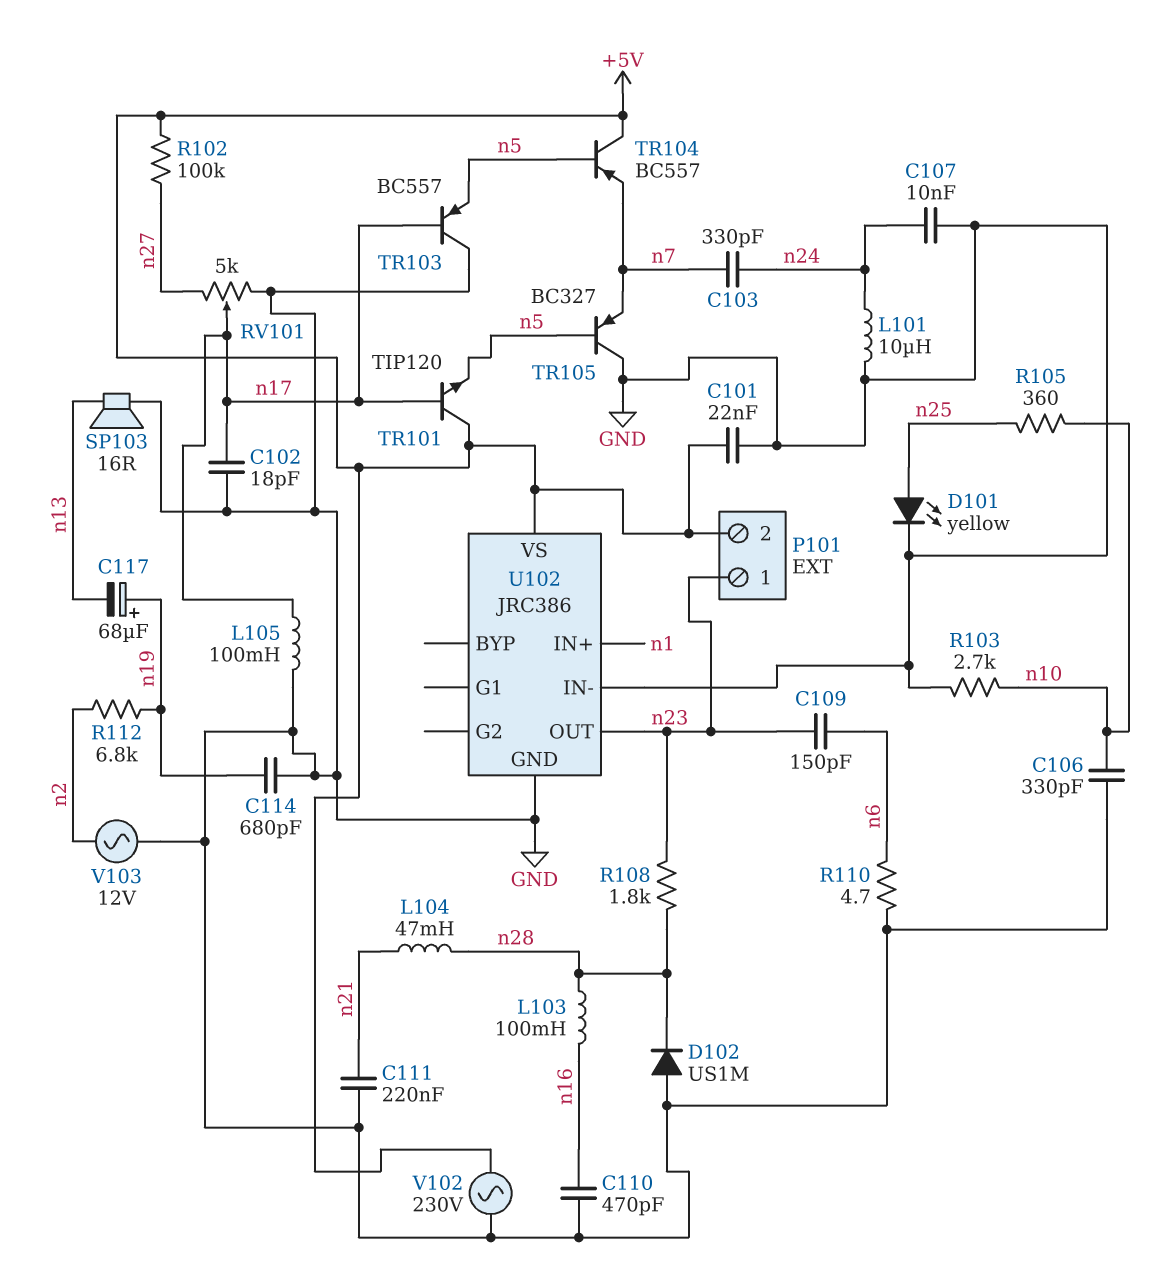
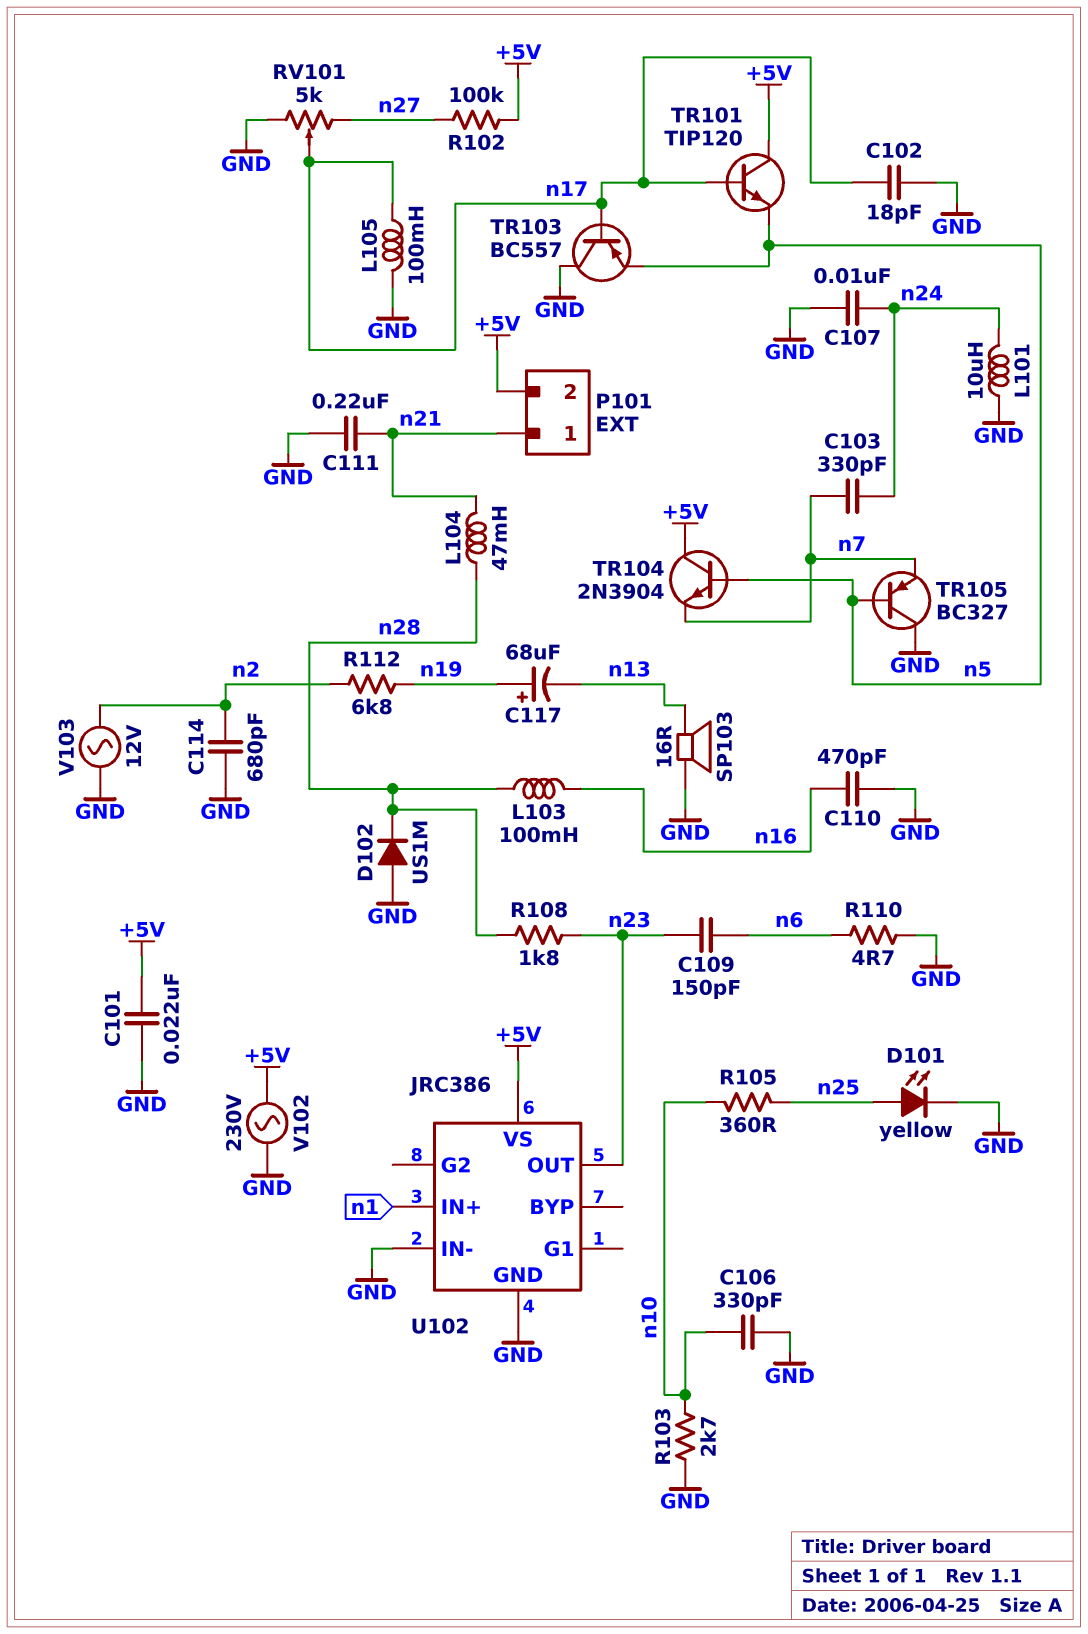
C114: 680pF (GND, n19) -> 680pF (GND, n2)
P101 pin 1: n23 -> n21
TR104: PNP BC557 (B n5, C +5V, E n7) -> NPN 2N3904 (B n5, C +5V, E n7)

